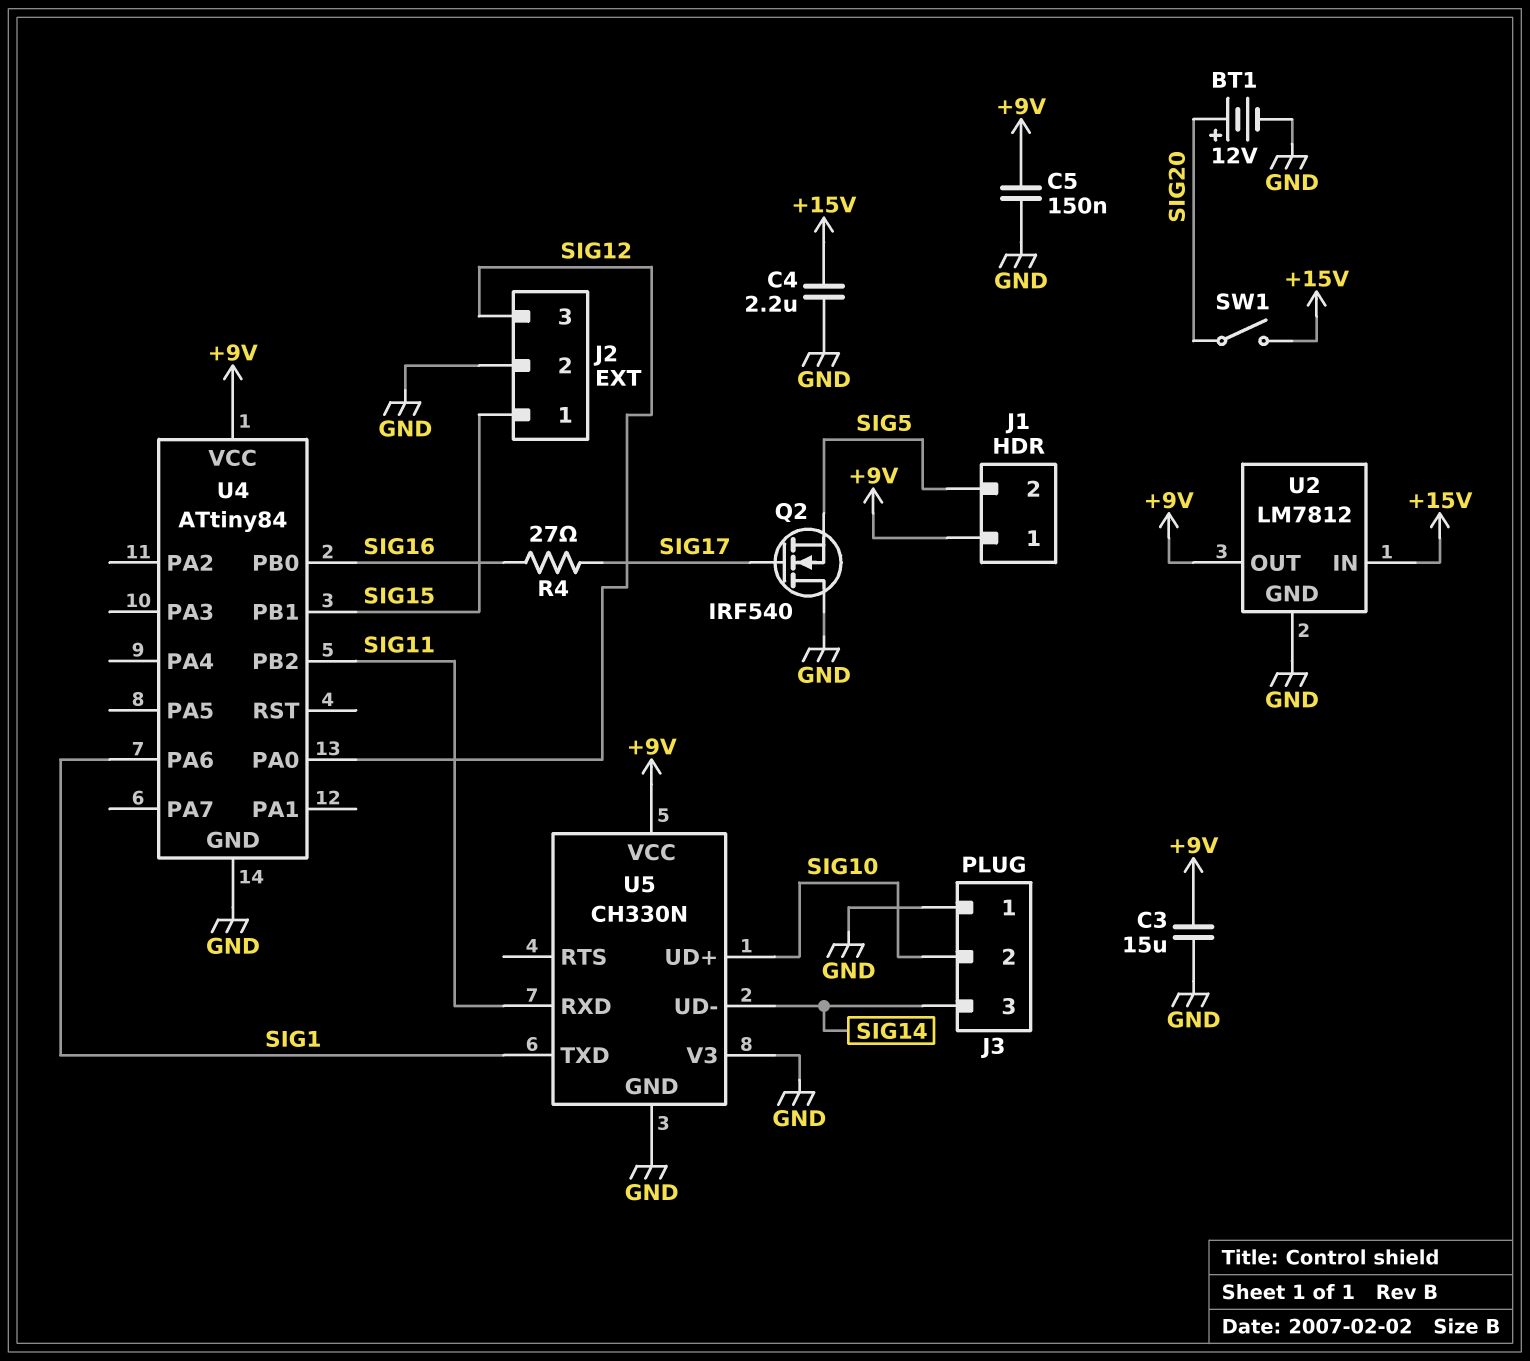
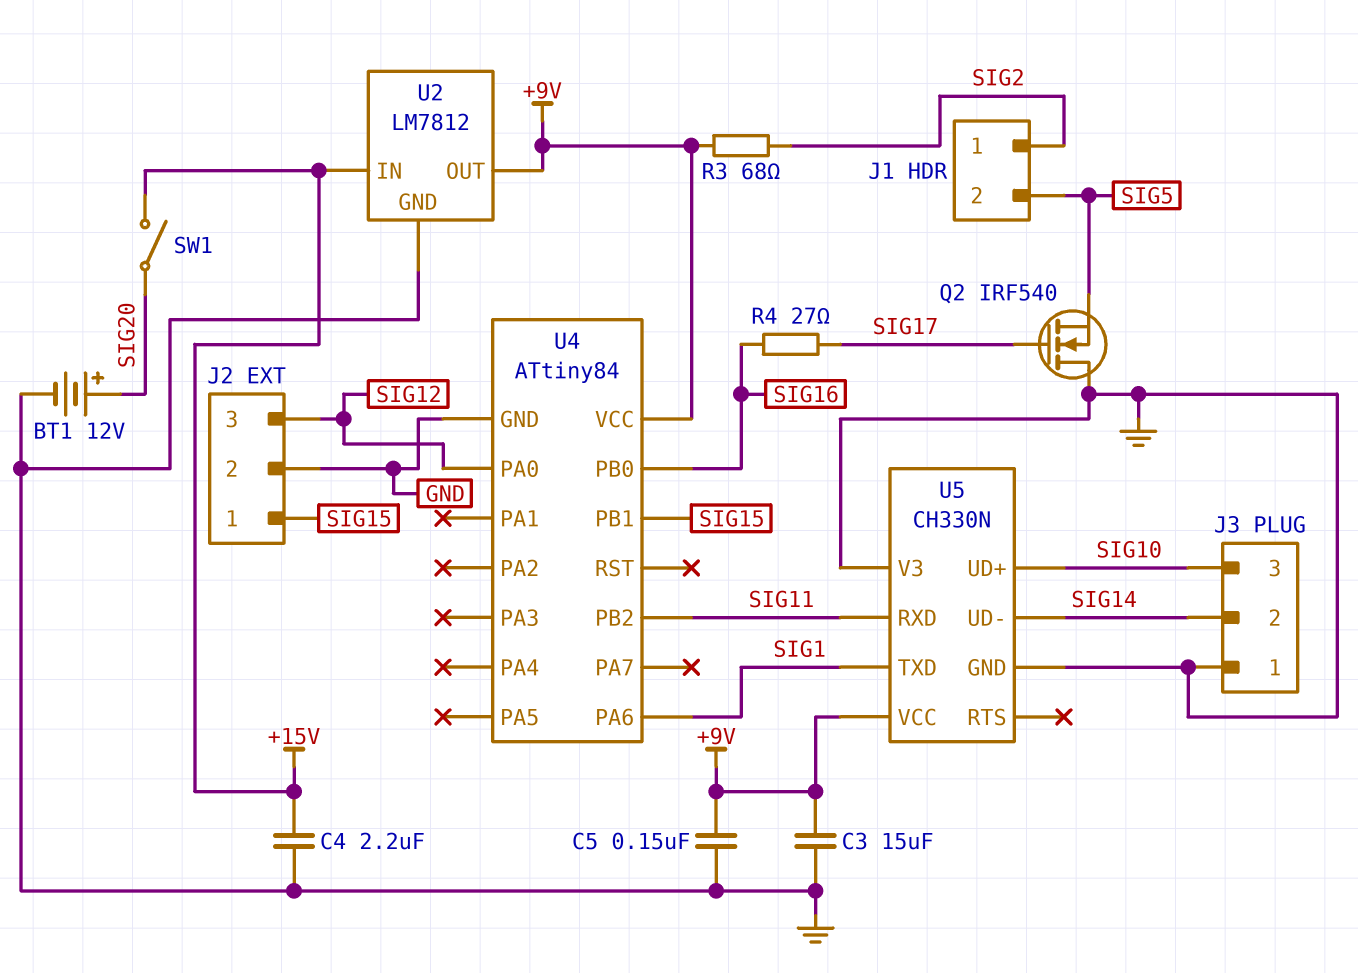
J1 pin 1: +9V -> SIG2
J3 pin 2: SIG10 -> SIG14
J3 pin 3: SIG14 -> SIG10
R3: none -> 68 (+9V, SIG2)

